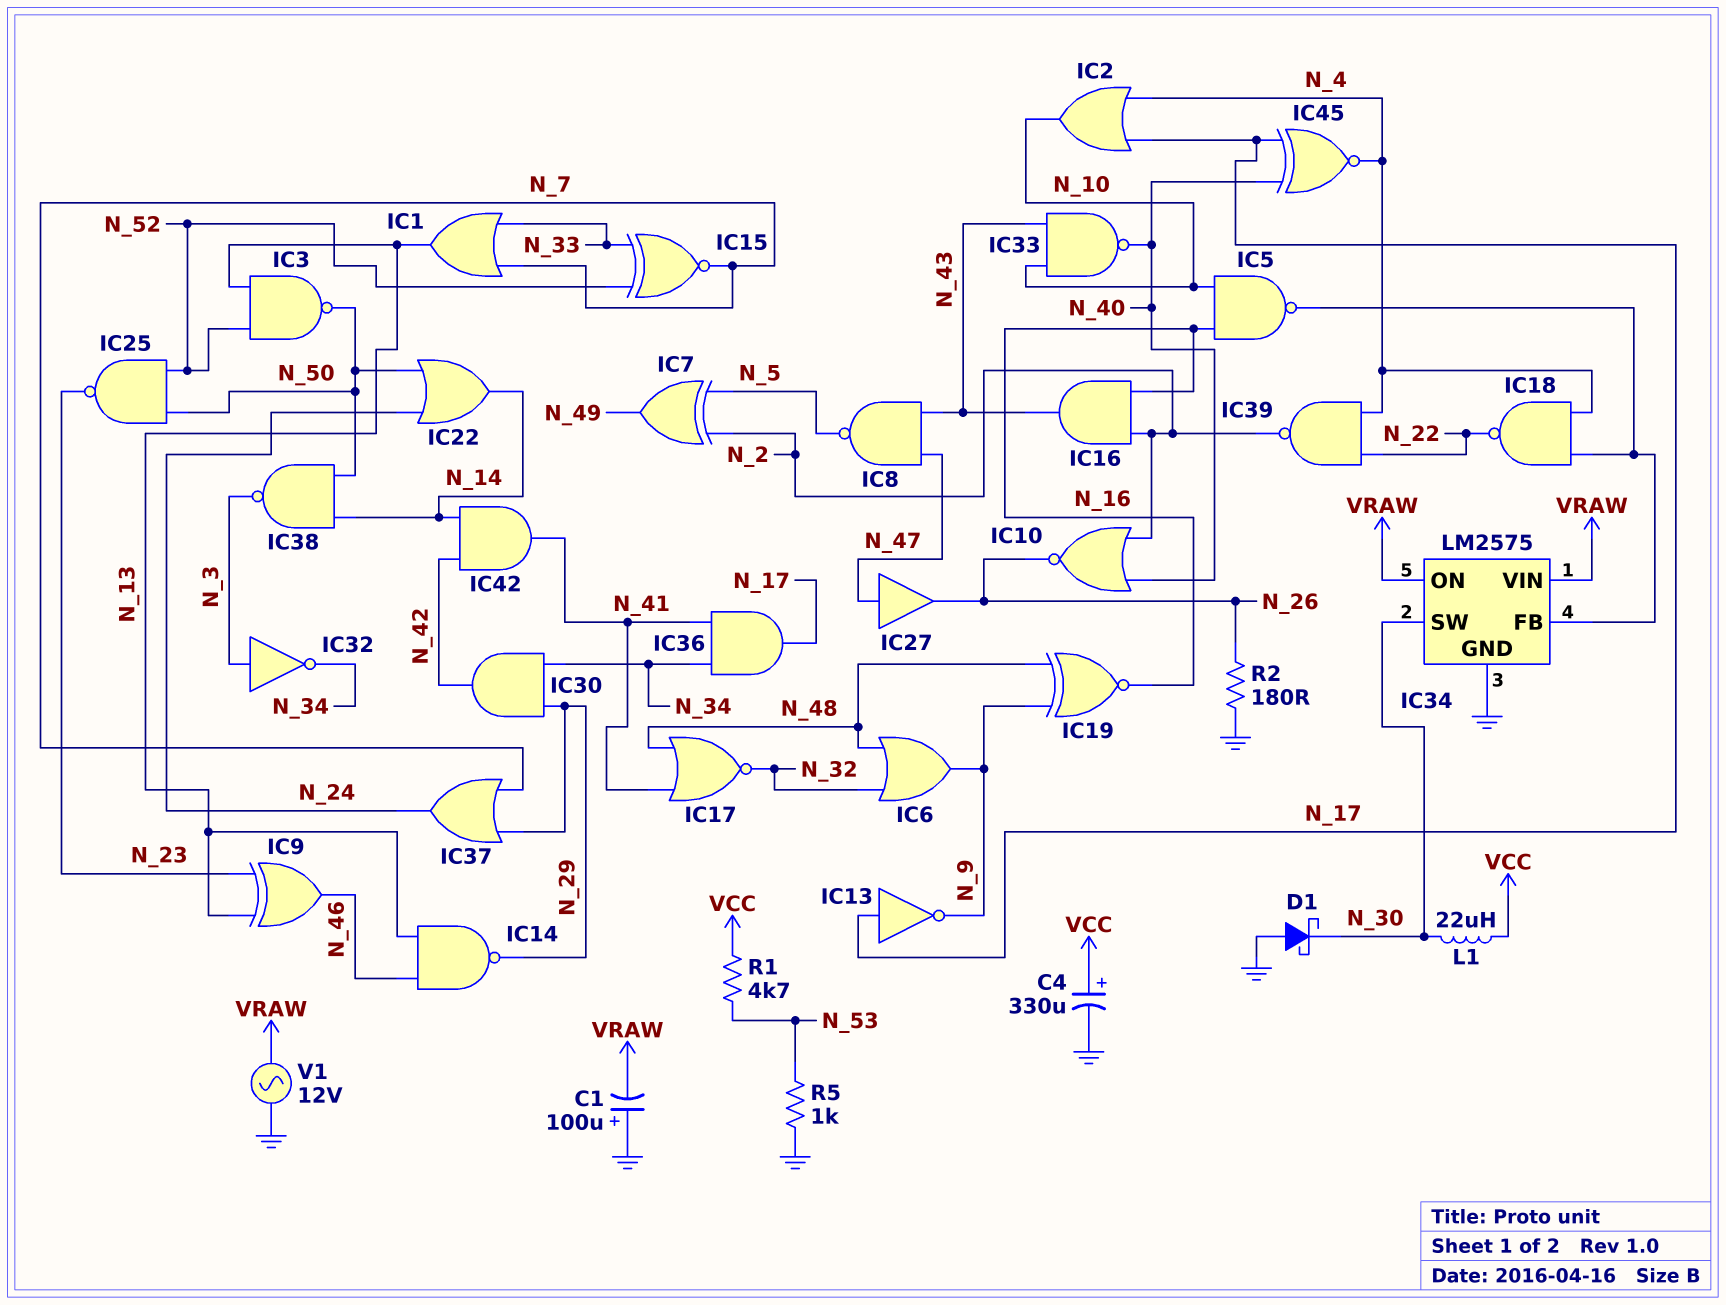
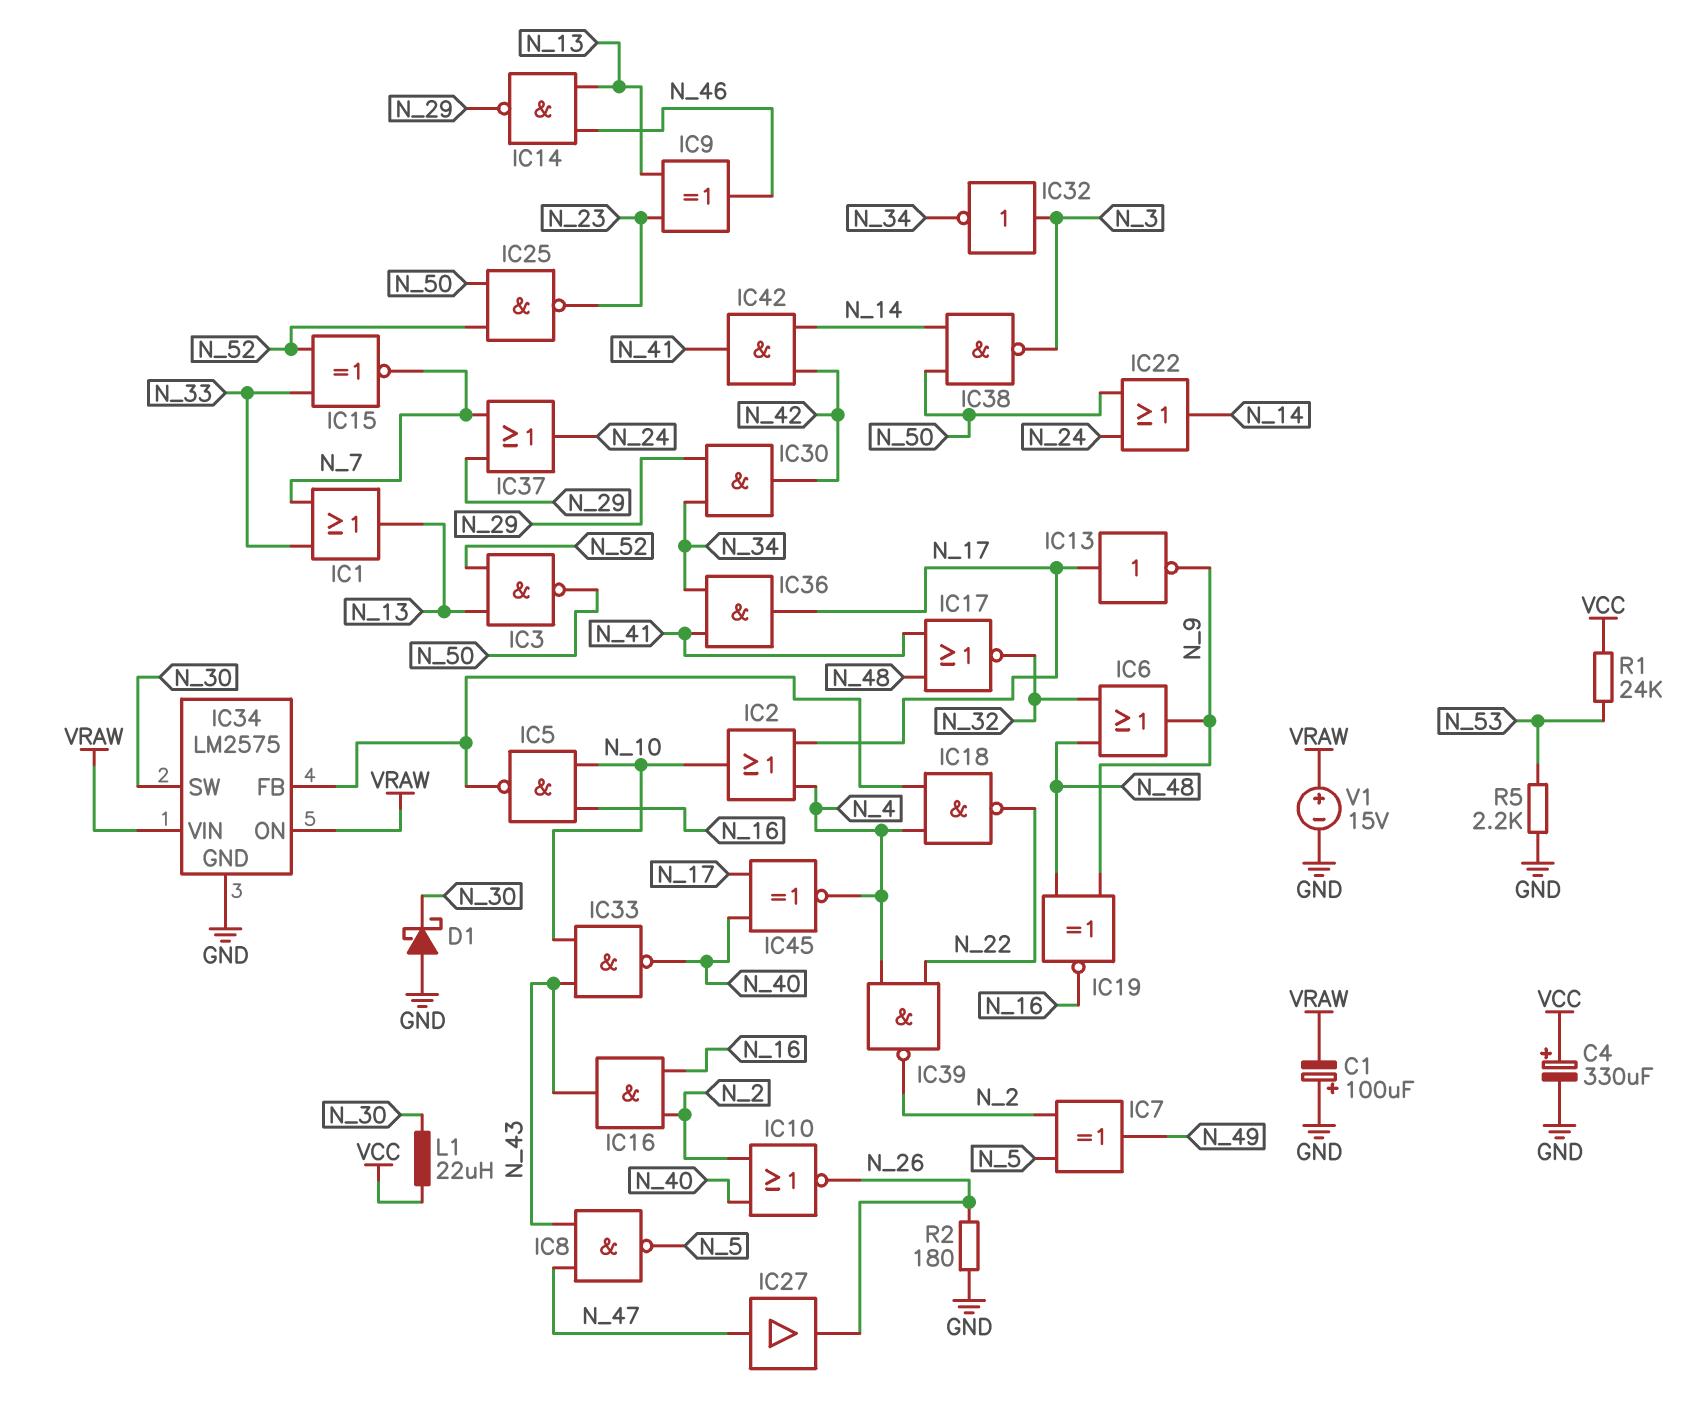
R1: 4.7k (N_53, VCC) -> 24k (N_53, VCC)
R5: 1k (GND, N_53) -> 2.2k (GND, N_53)
V1: AC 12V (GND, VRAW) -> 15V (plus VRAW, minus GND)

